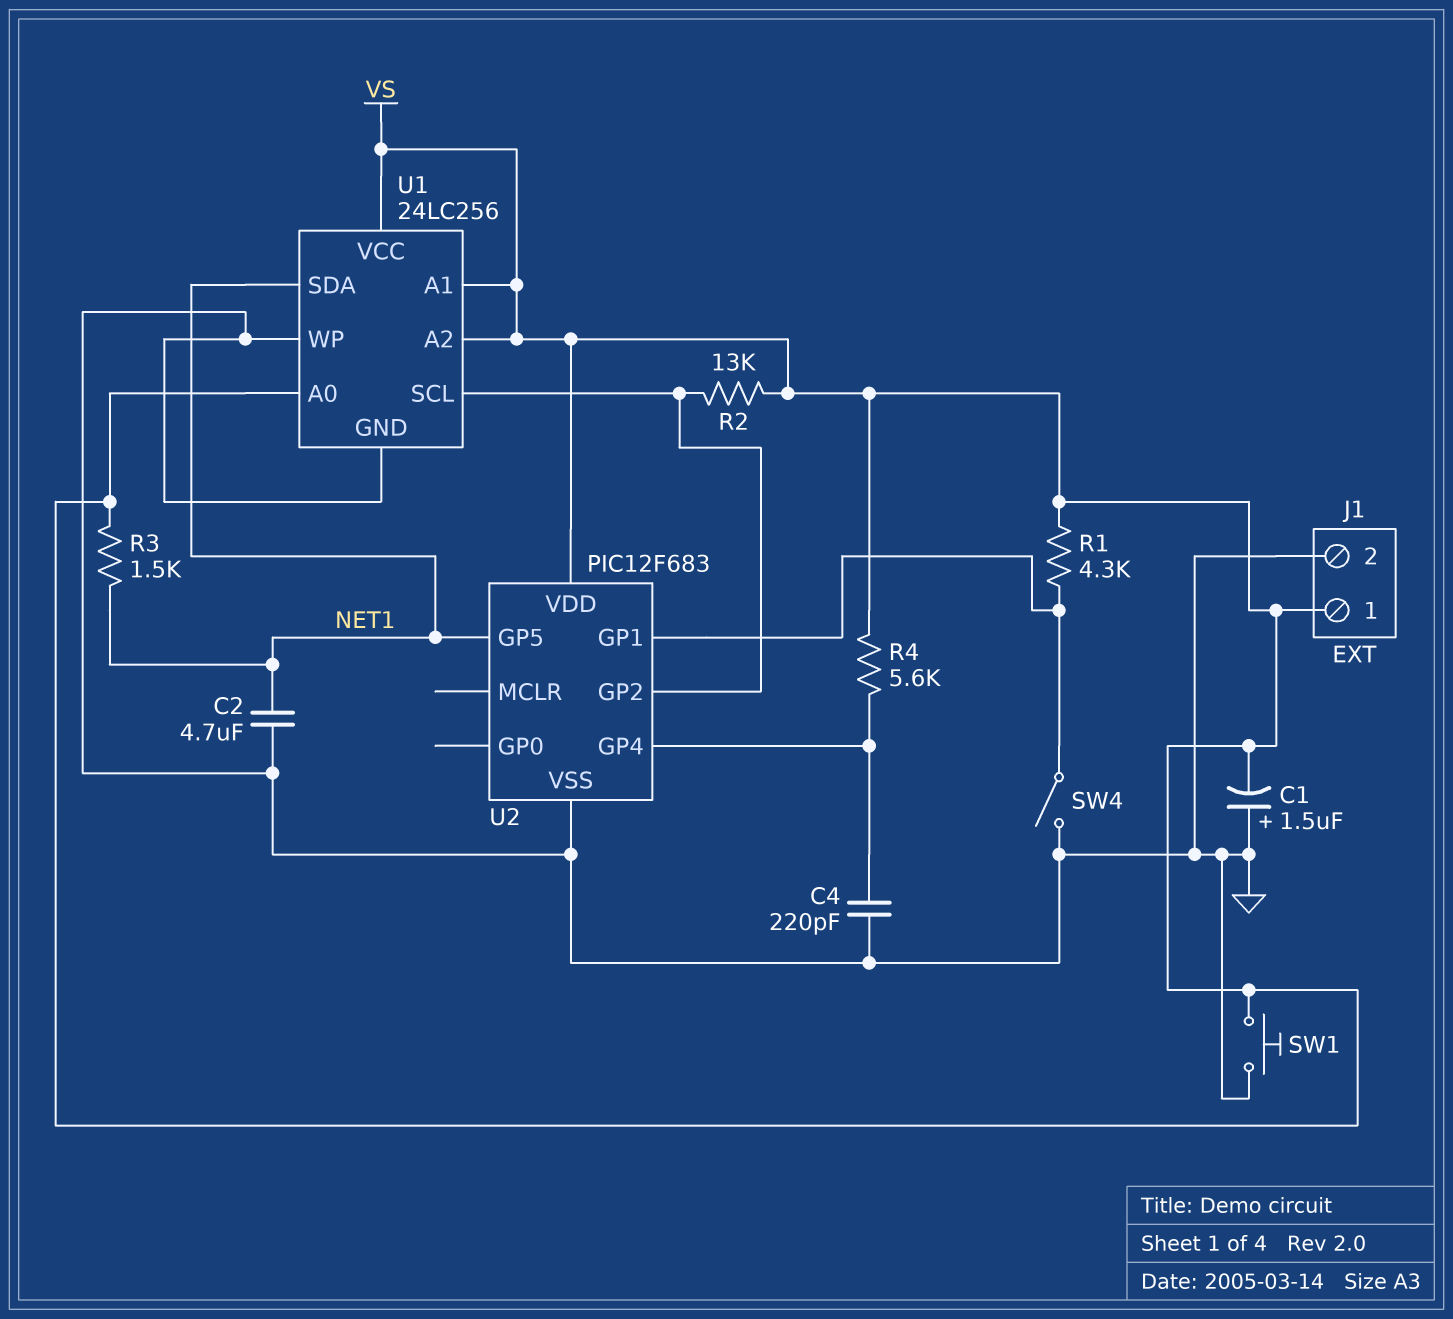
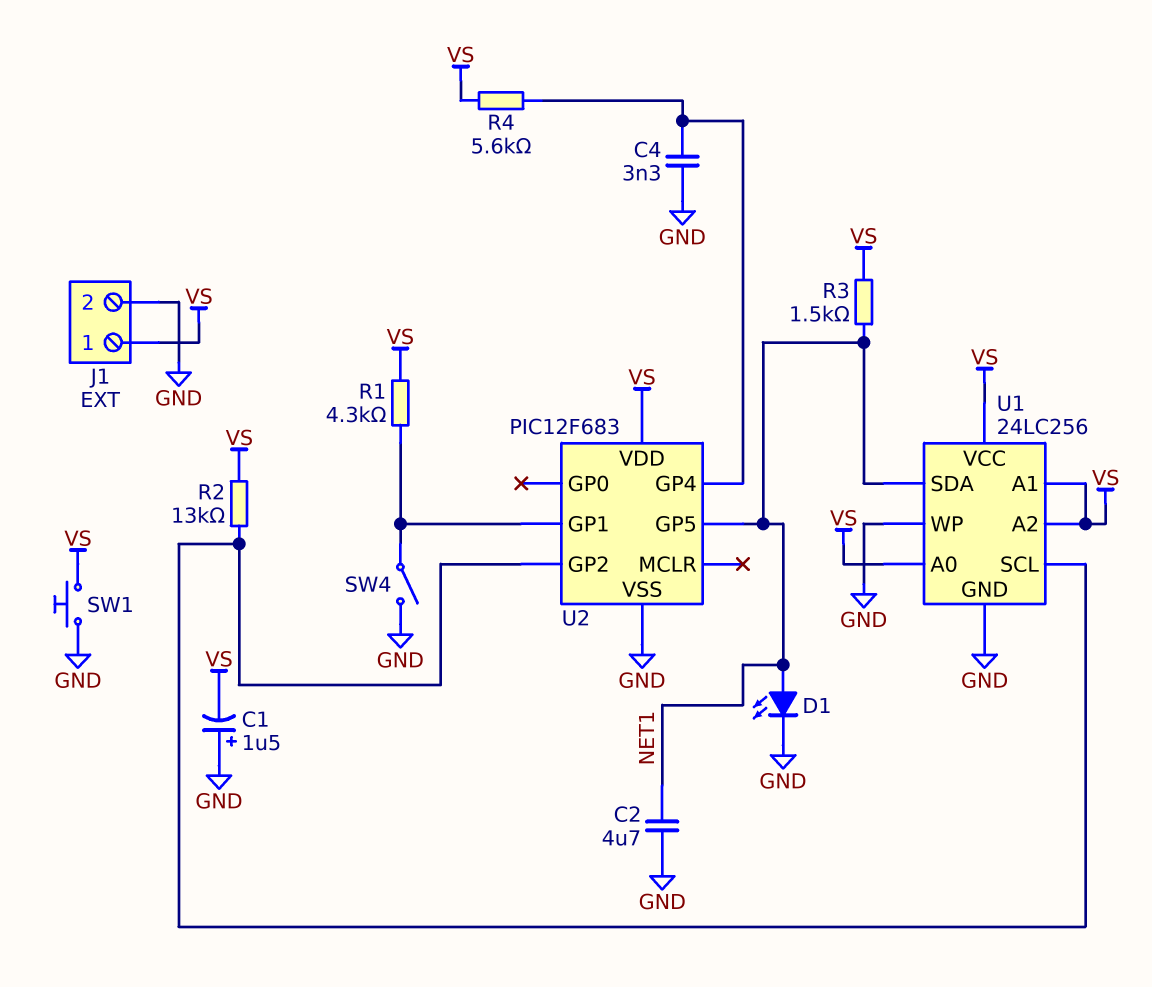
C4: 220pF (GND, U2/GP4) -> 3.3nF (GND, U2/GP4)
D1: none -> LED (A NET1, K GND)

